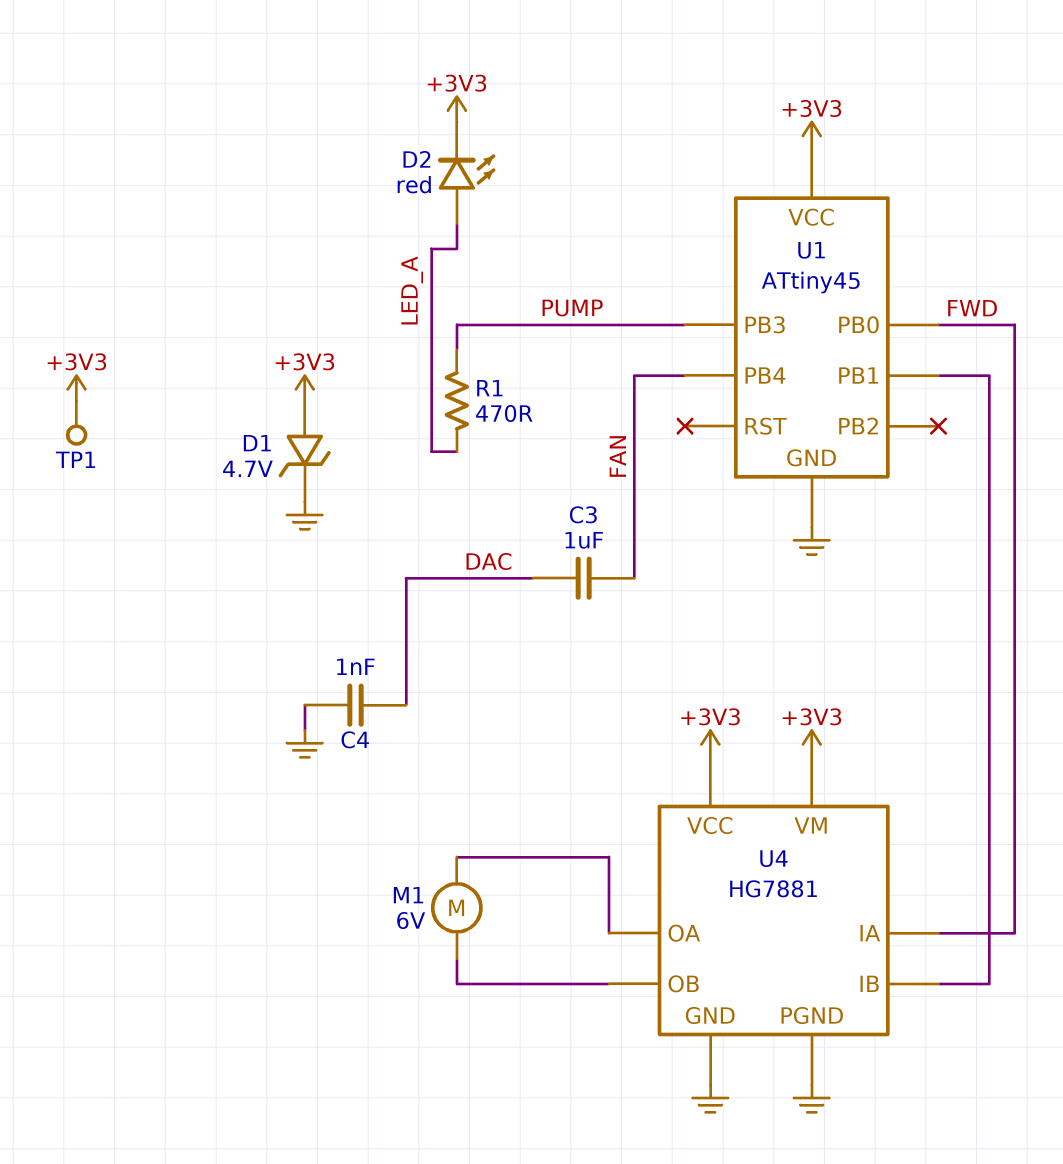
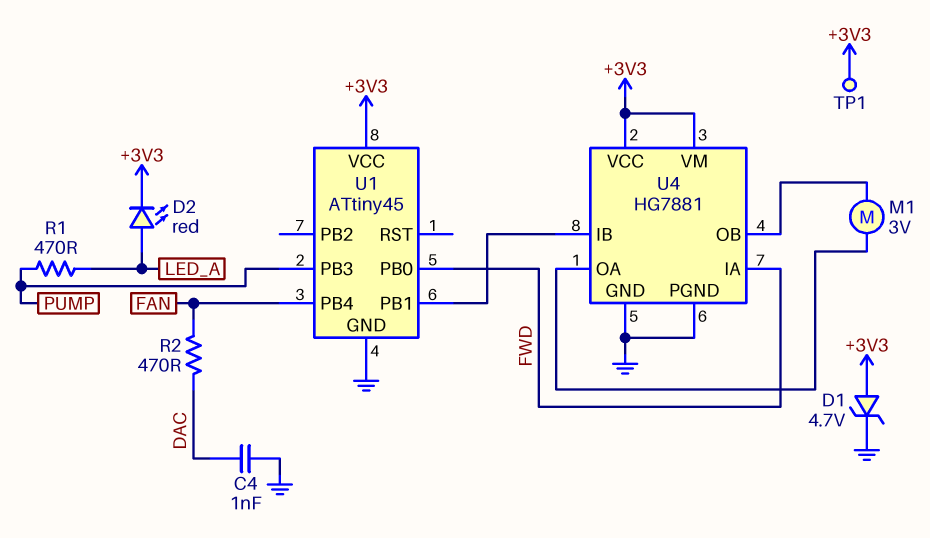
C3: 1uF (DAC, FAN) -> none
M1: motor 6V (U4/OA, U4/OB) -> motor 3V (U4/OA, U4/OB)
R2: none -> 470 (DAC, FAN)

